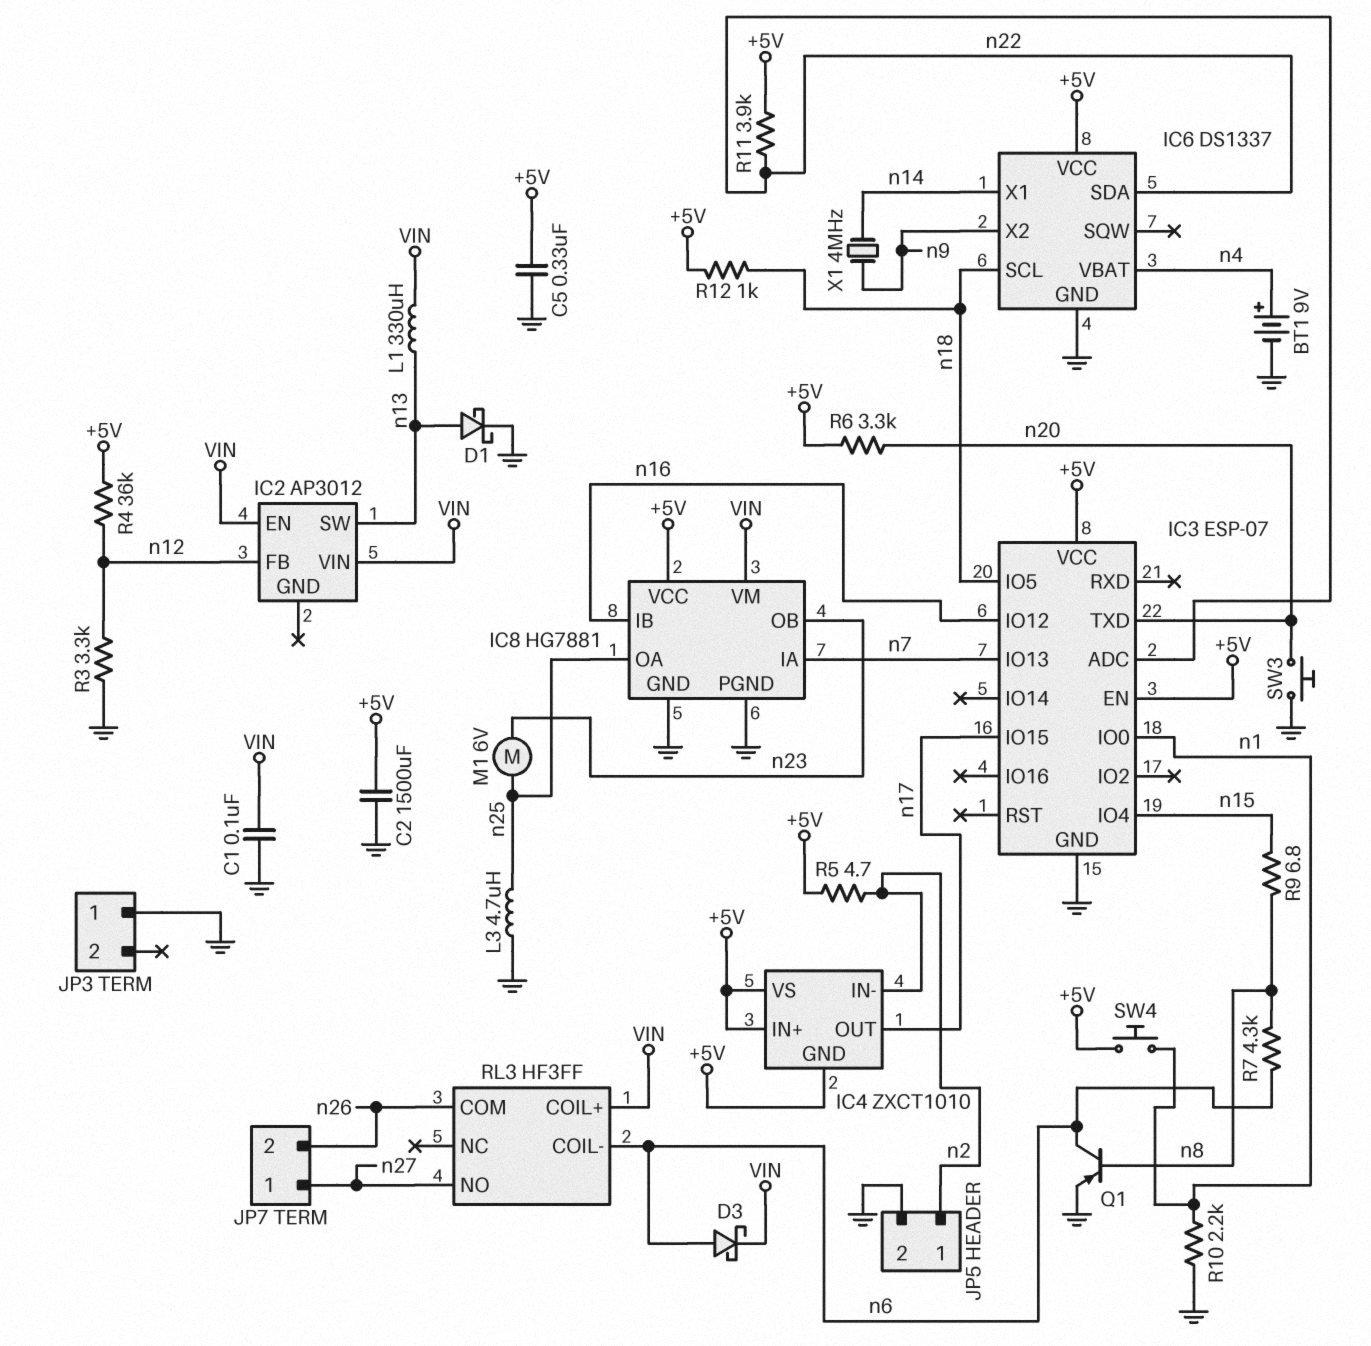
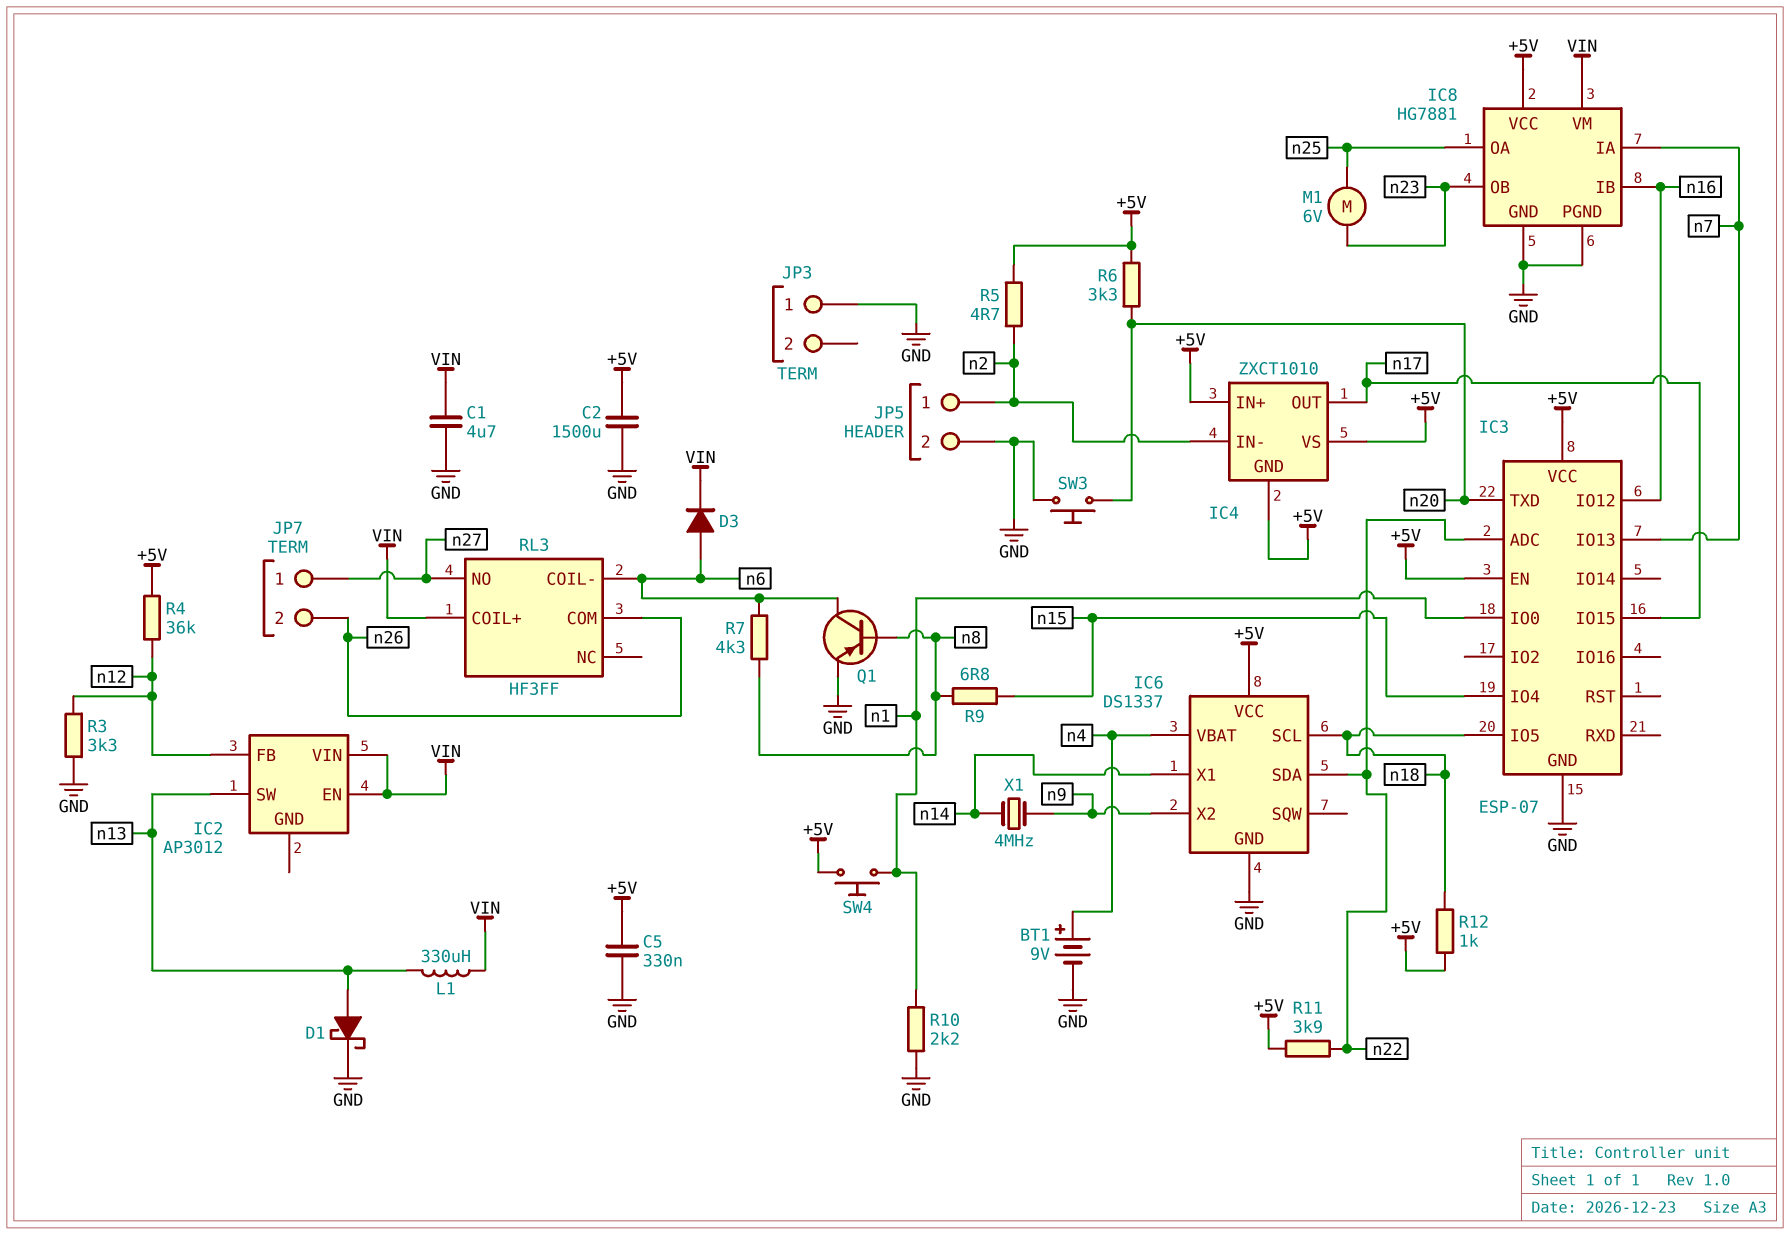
C1: 100nF (GND, VIN) -> 4.7uF (GND, VIN)
D3: schottky (A n6, K VIN) -> diode (A n6, K VIN)
L3: 4.7uH (GND, n25) -> none

